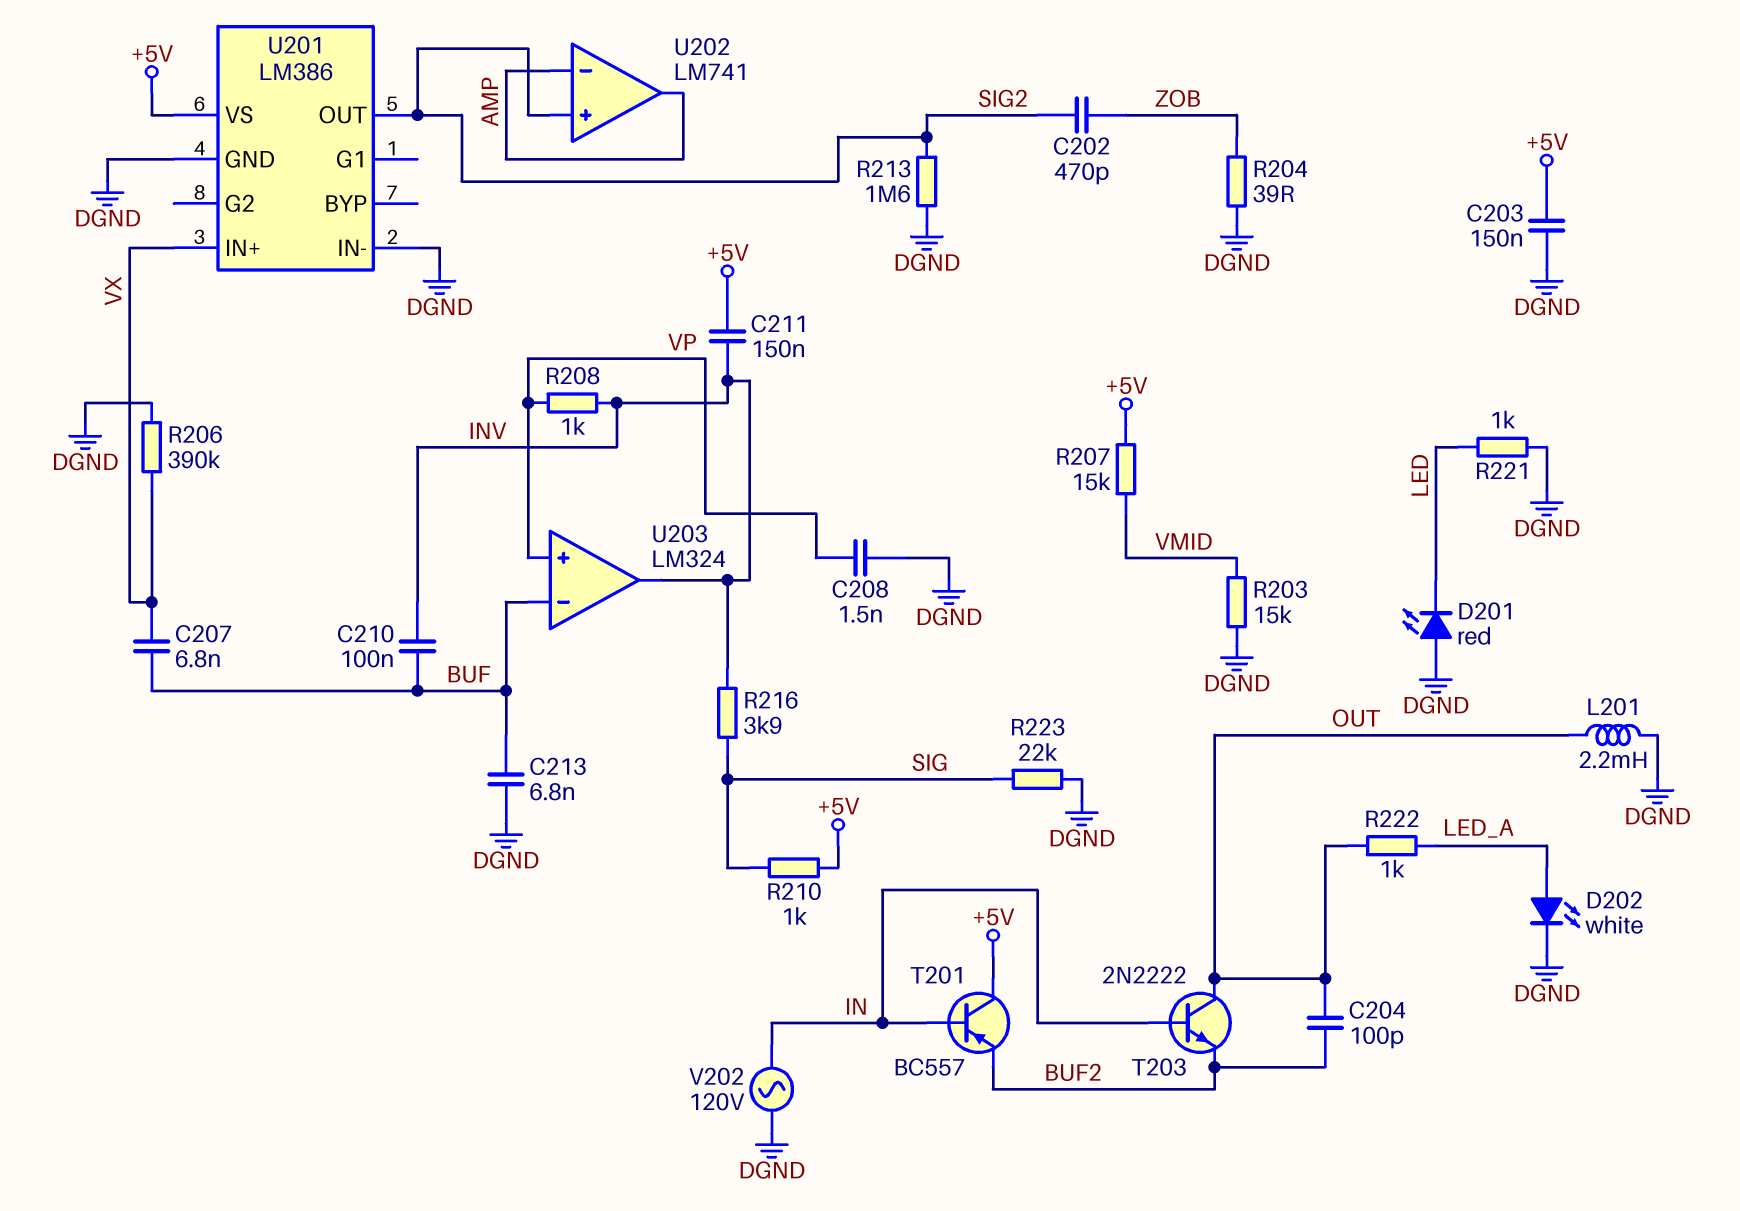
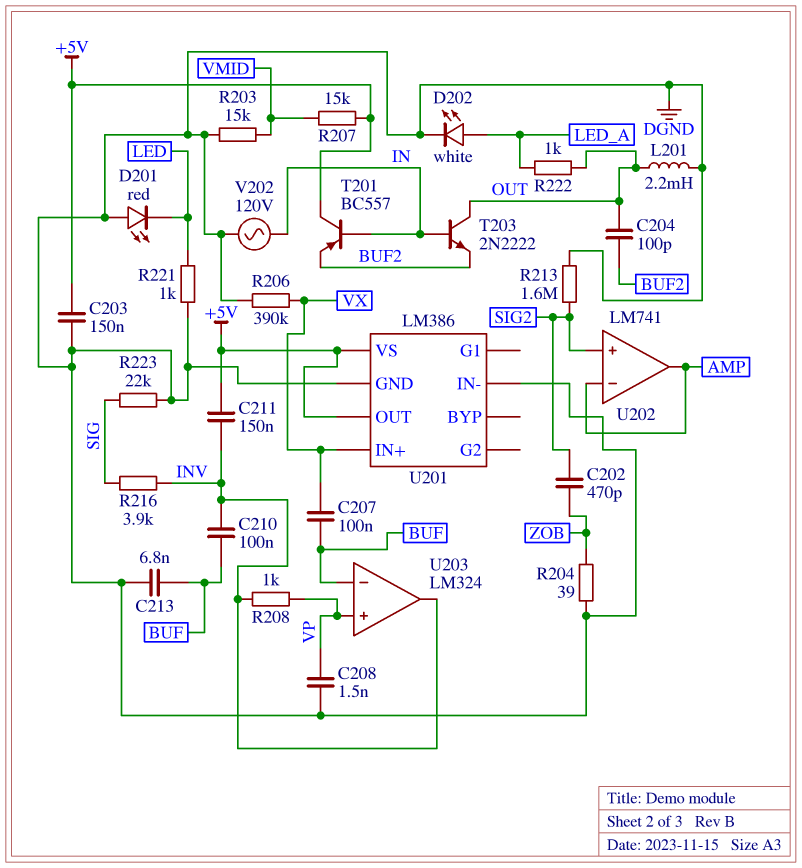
C207: 6.8nF (BUF, VX) -> 100nF (BUF, VX)
R210: 1k (+5V, SIG) -> none
U201 pin OUT: SIG2 -> +5V

